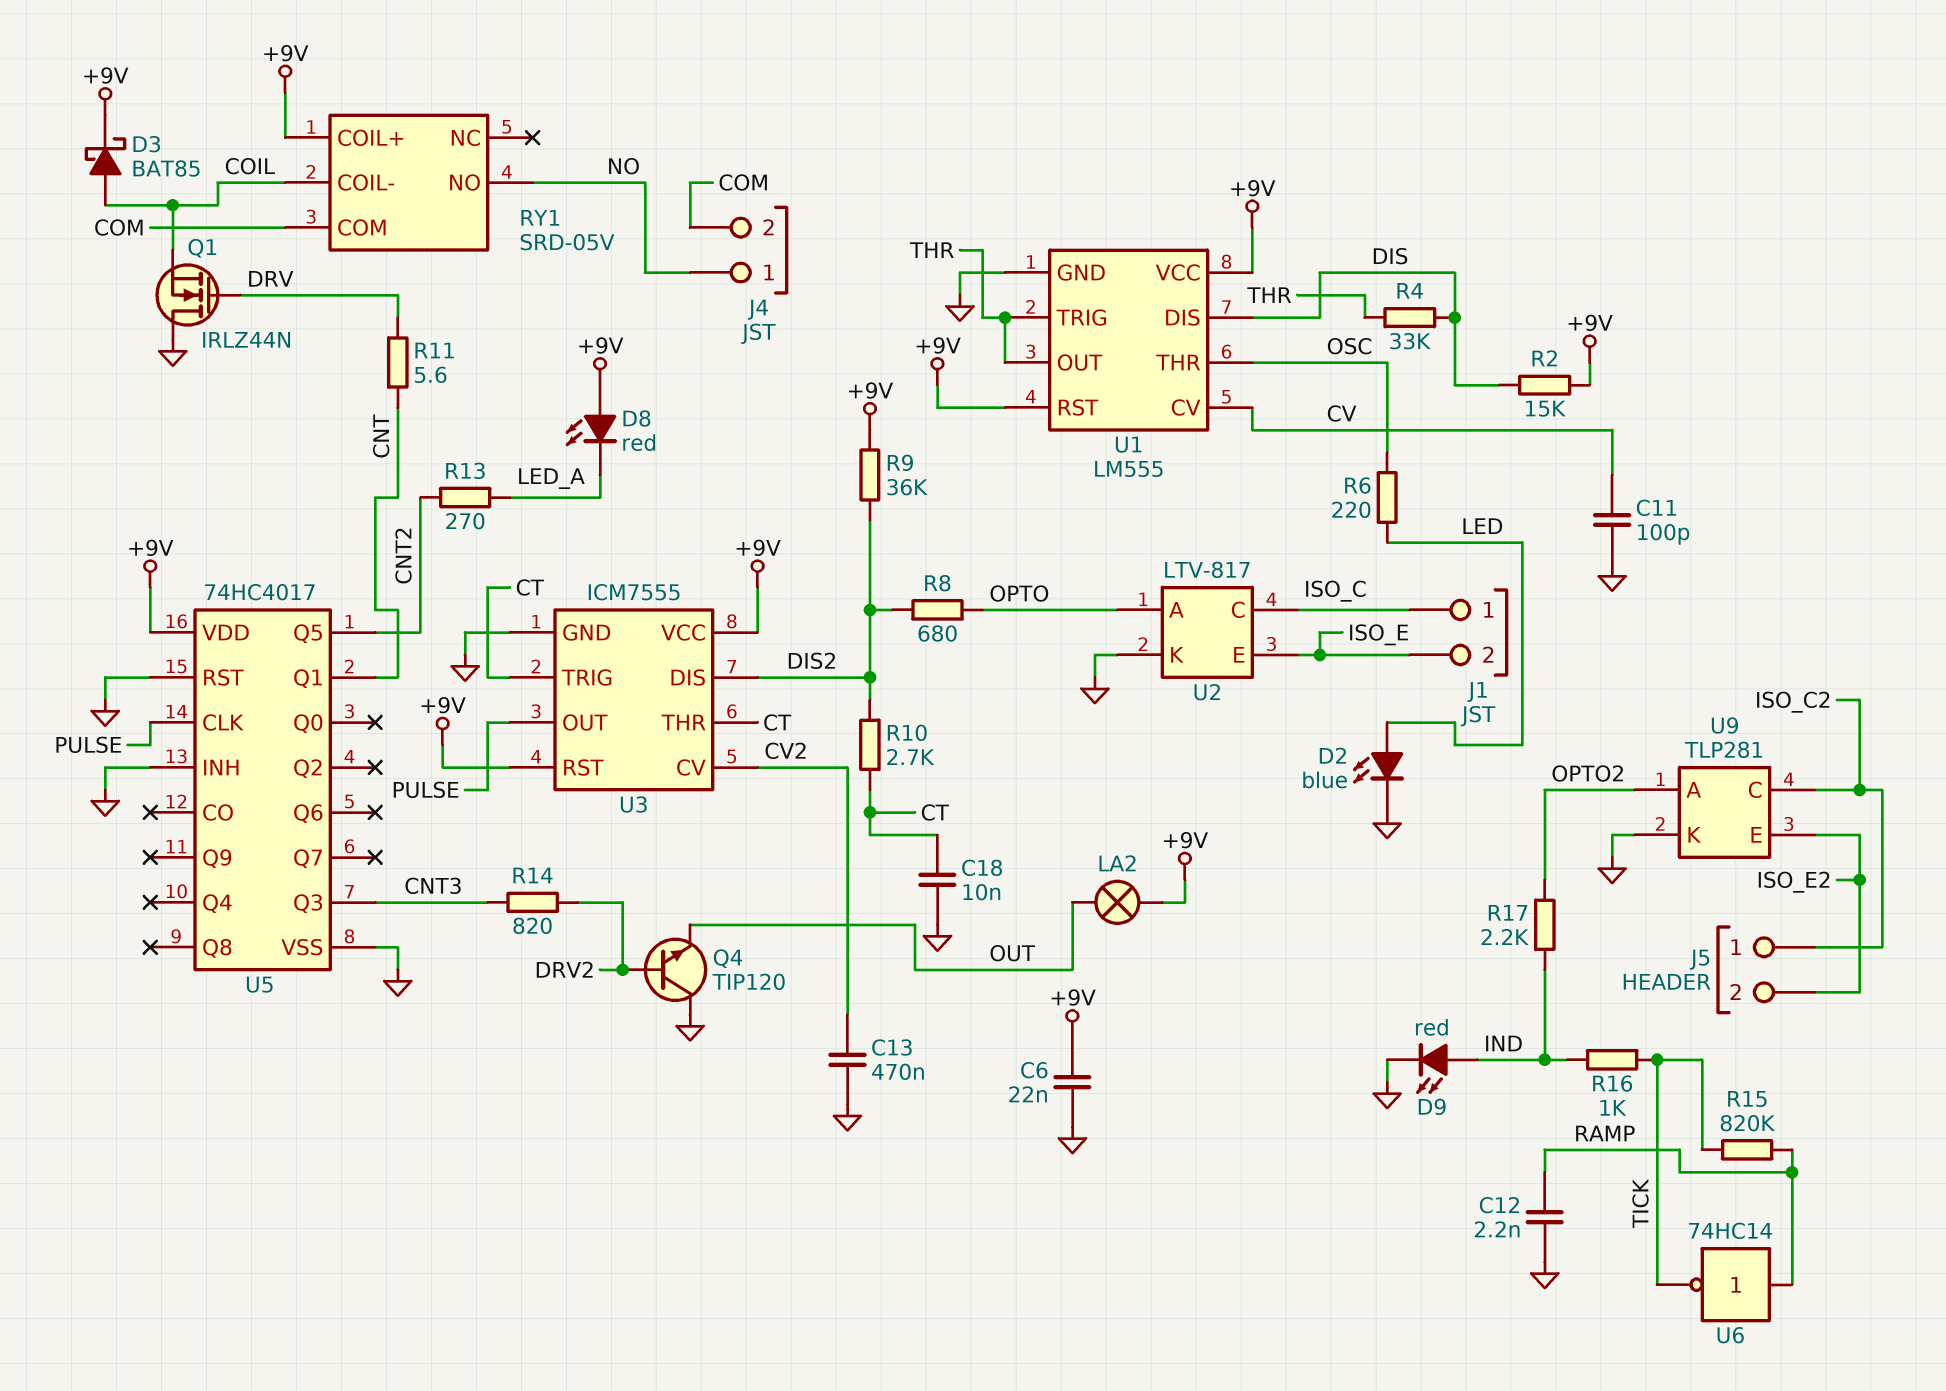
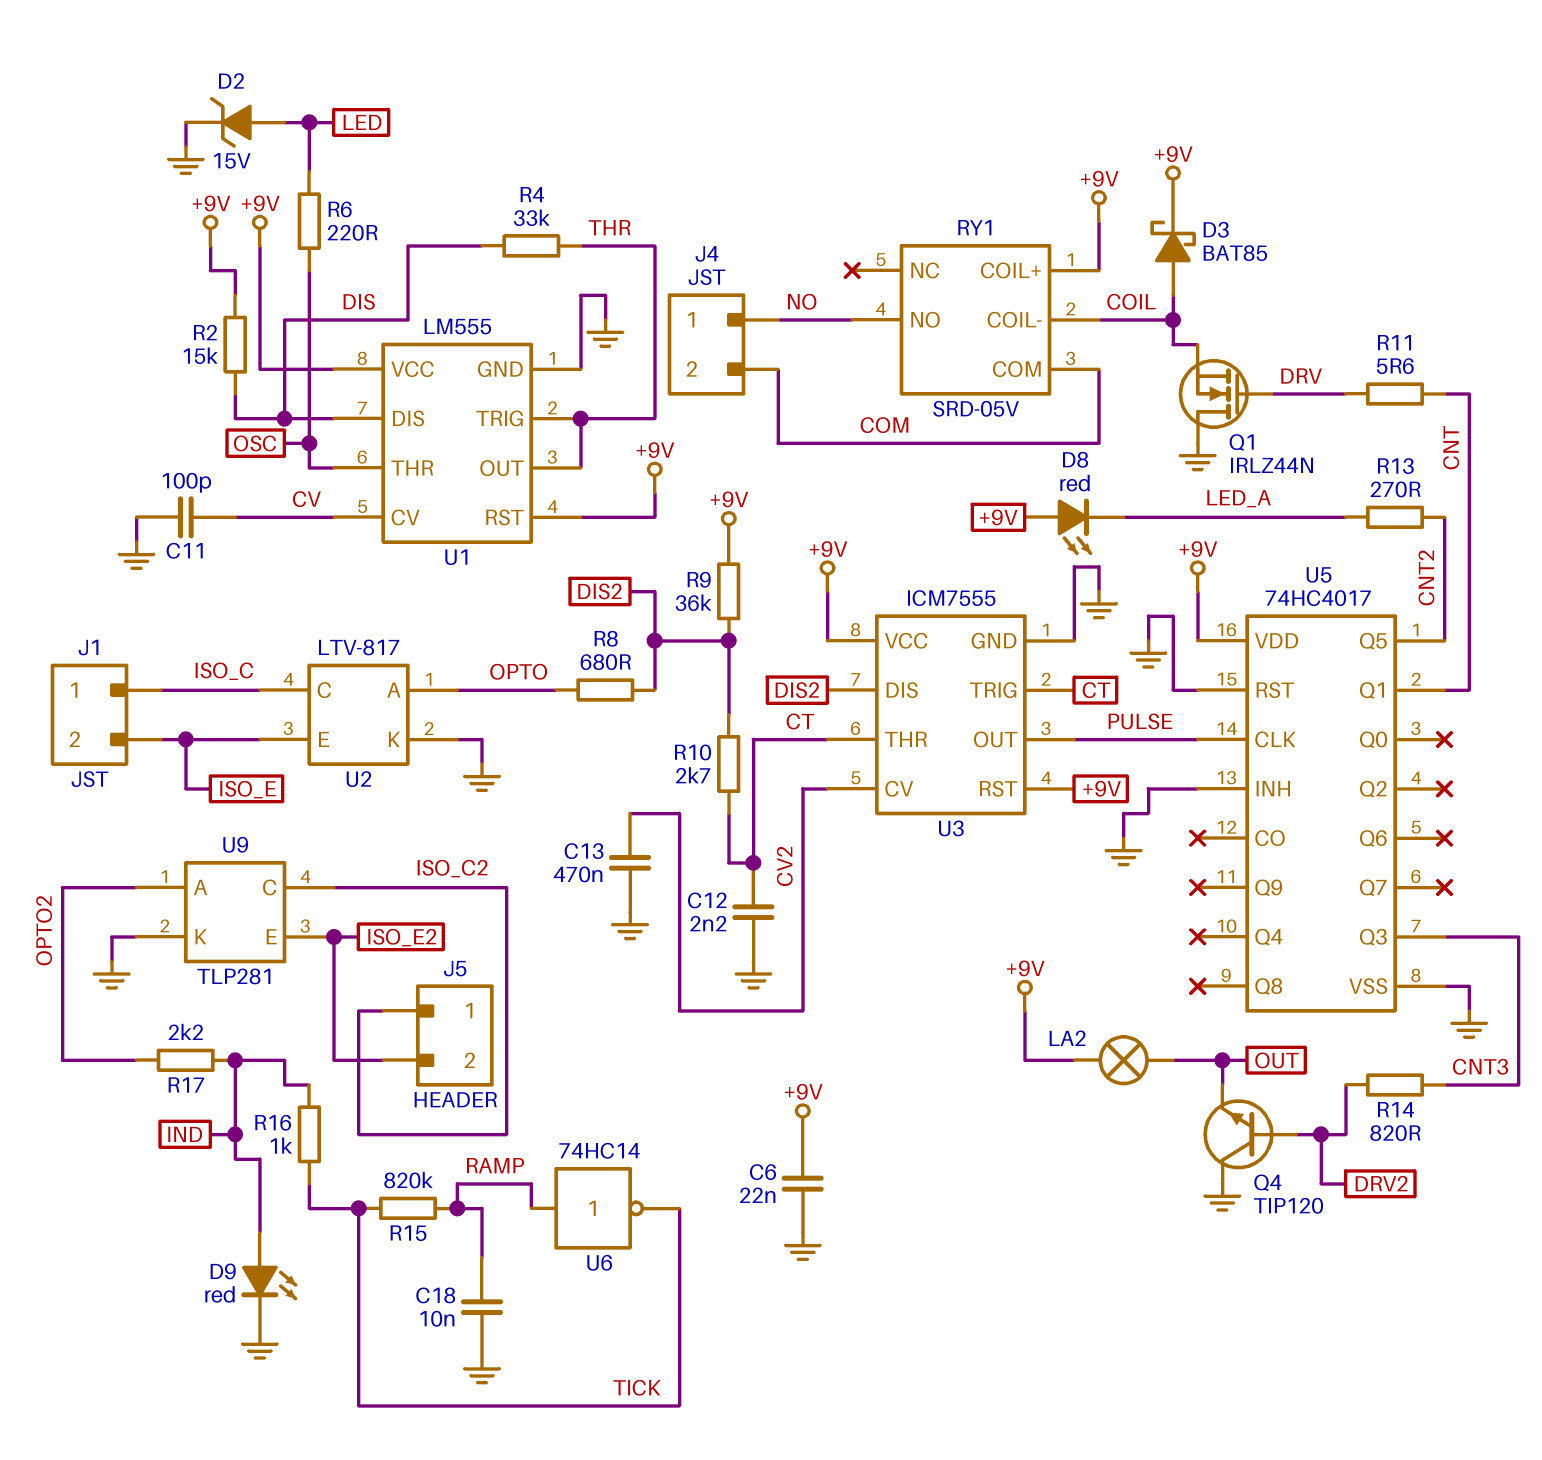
C12: 2.2nF (GND, RAMP) -> 2.2nF (CT, GND)
C18: 10nF (CT, GND) -> 10nF (GND, RAMP)
D2: LED blue (A LED, K GND) -> zener 15V (A LED, K GND)

